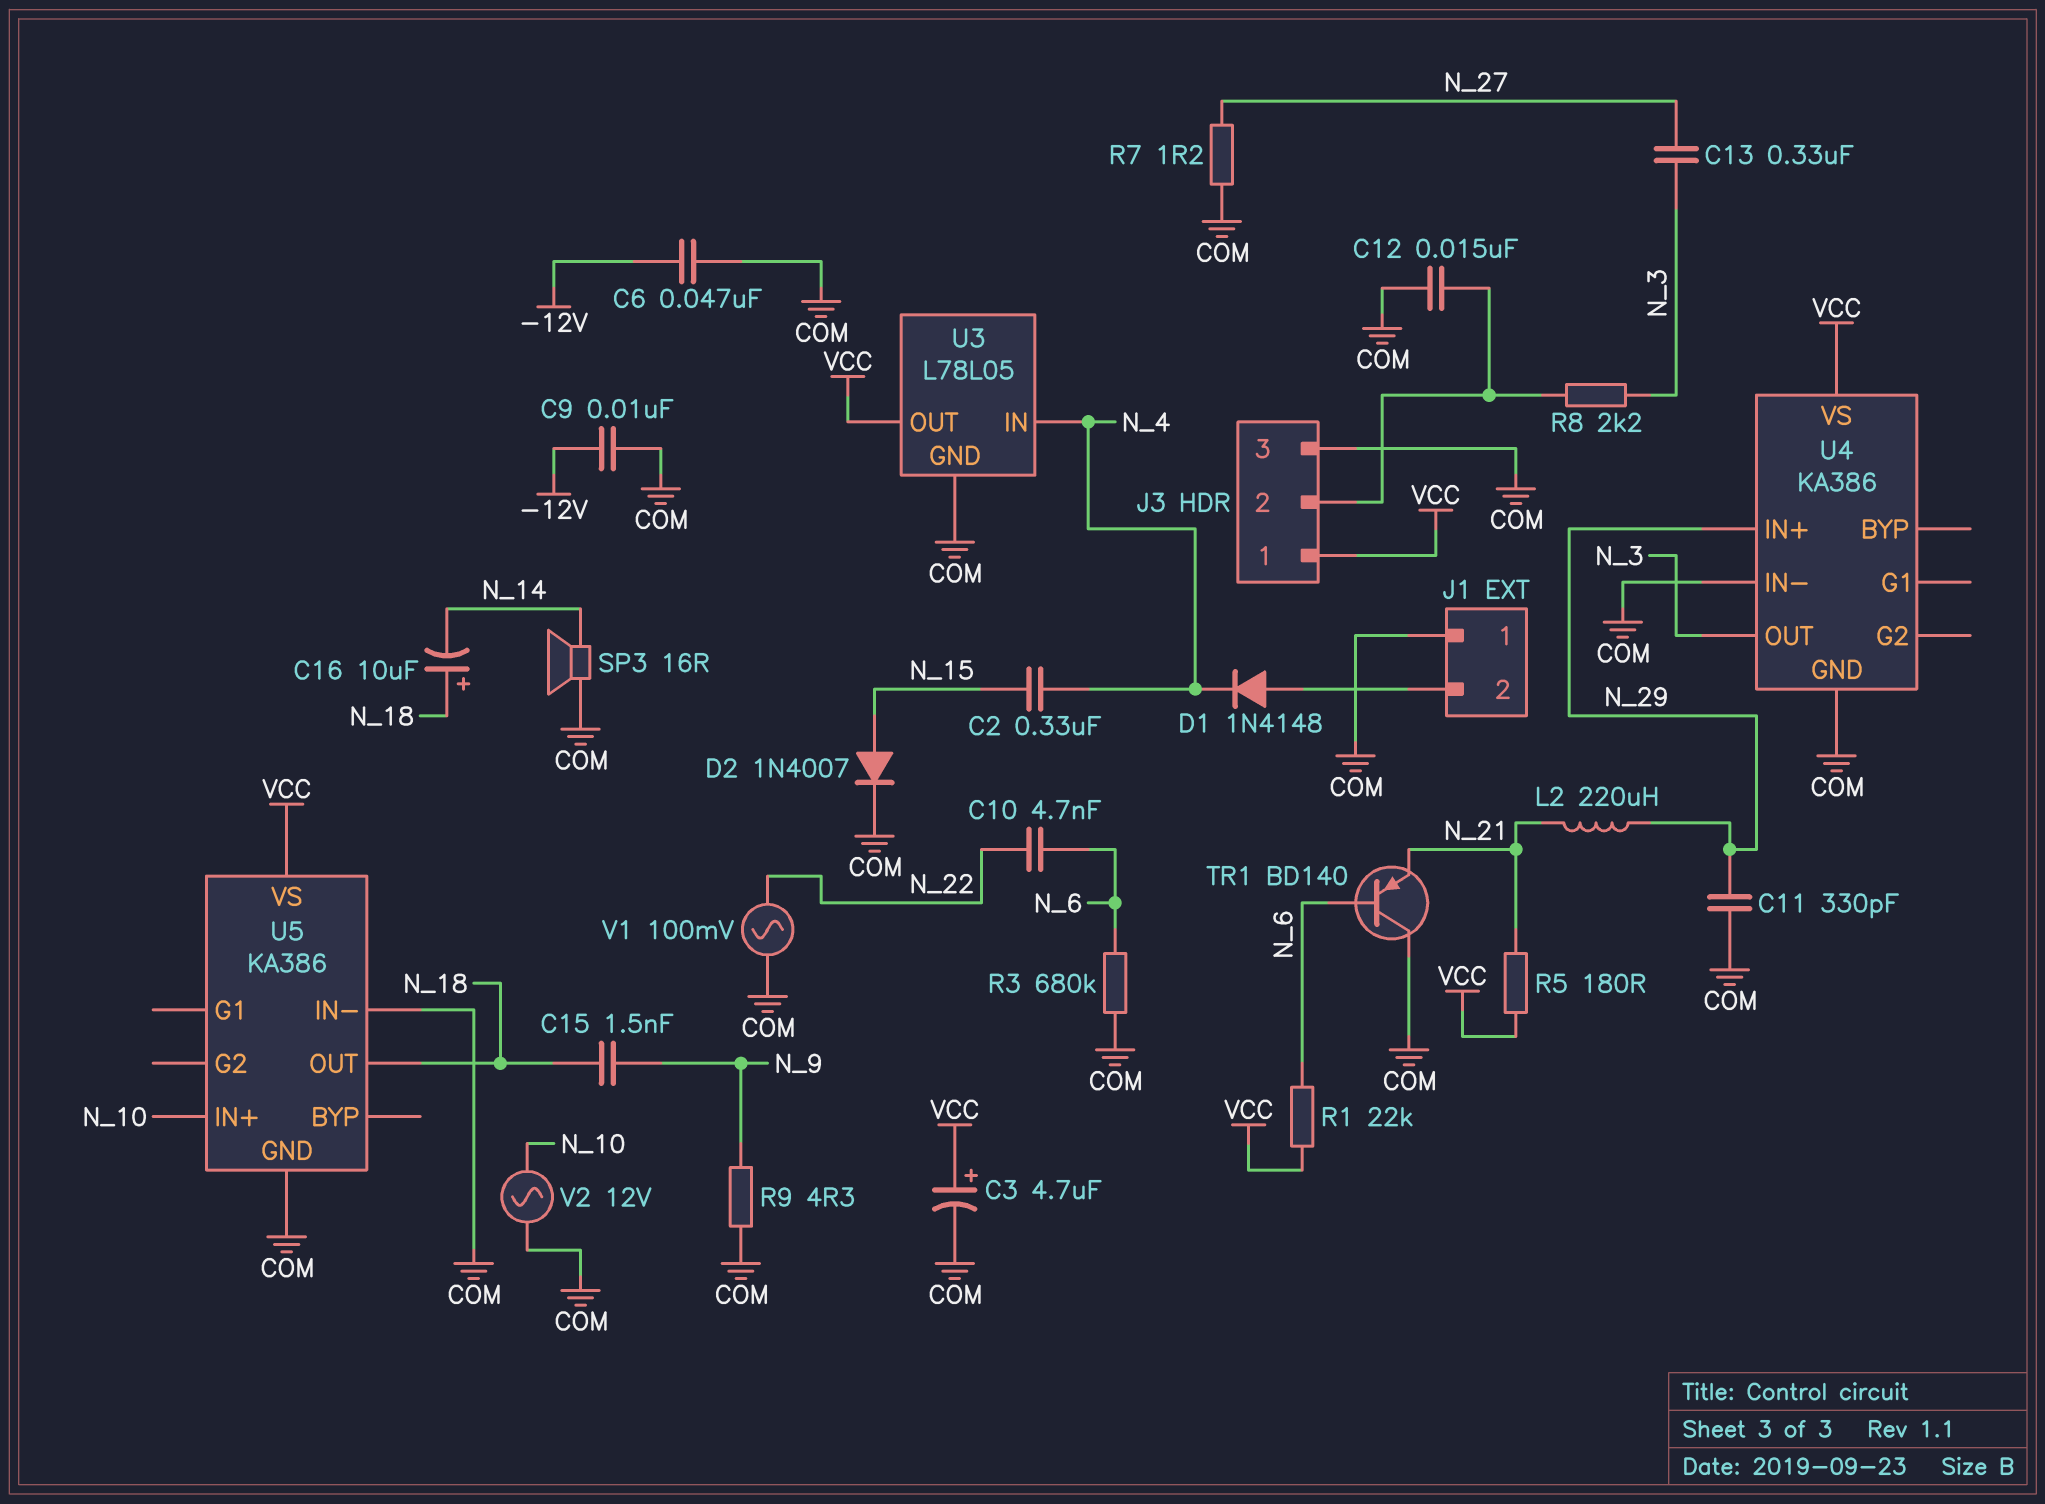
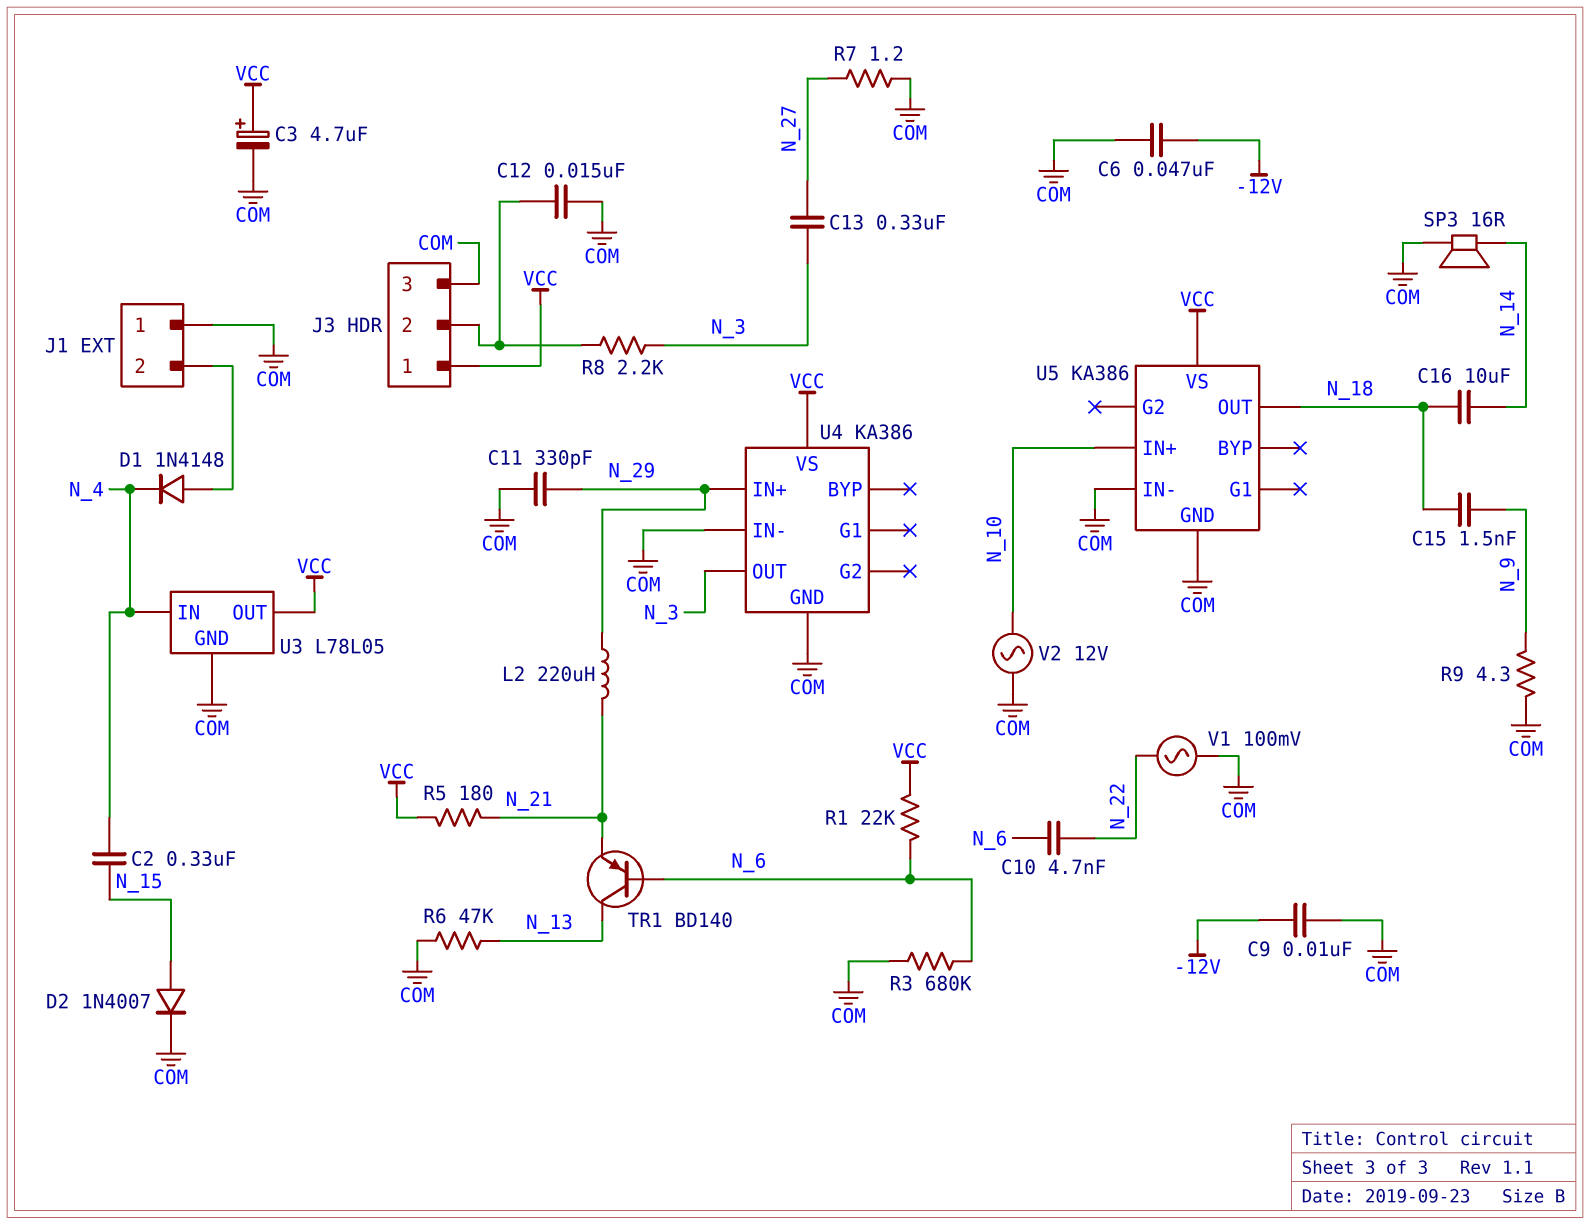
C16: 10uF (plus N_18, minus N_14) -> 10uF (N_14, N_18)
R6: none -> 47k (COM, N_13)
TR1: PNP BD140 (B N_6, C COM, E N_21) -> PNP BD140 (B N_6, C N_13, E N_21)

